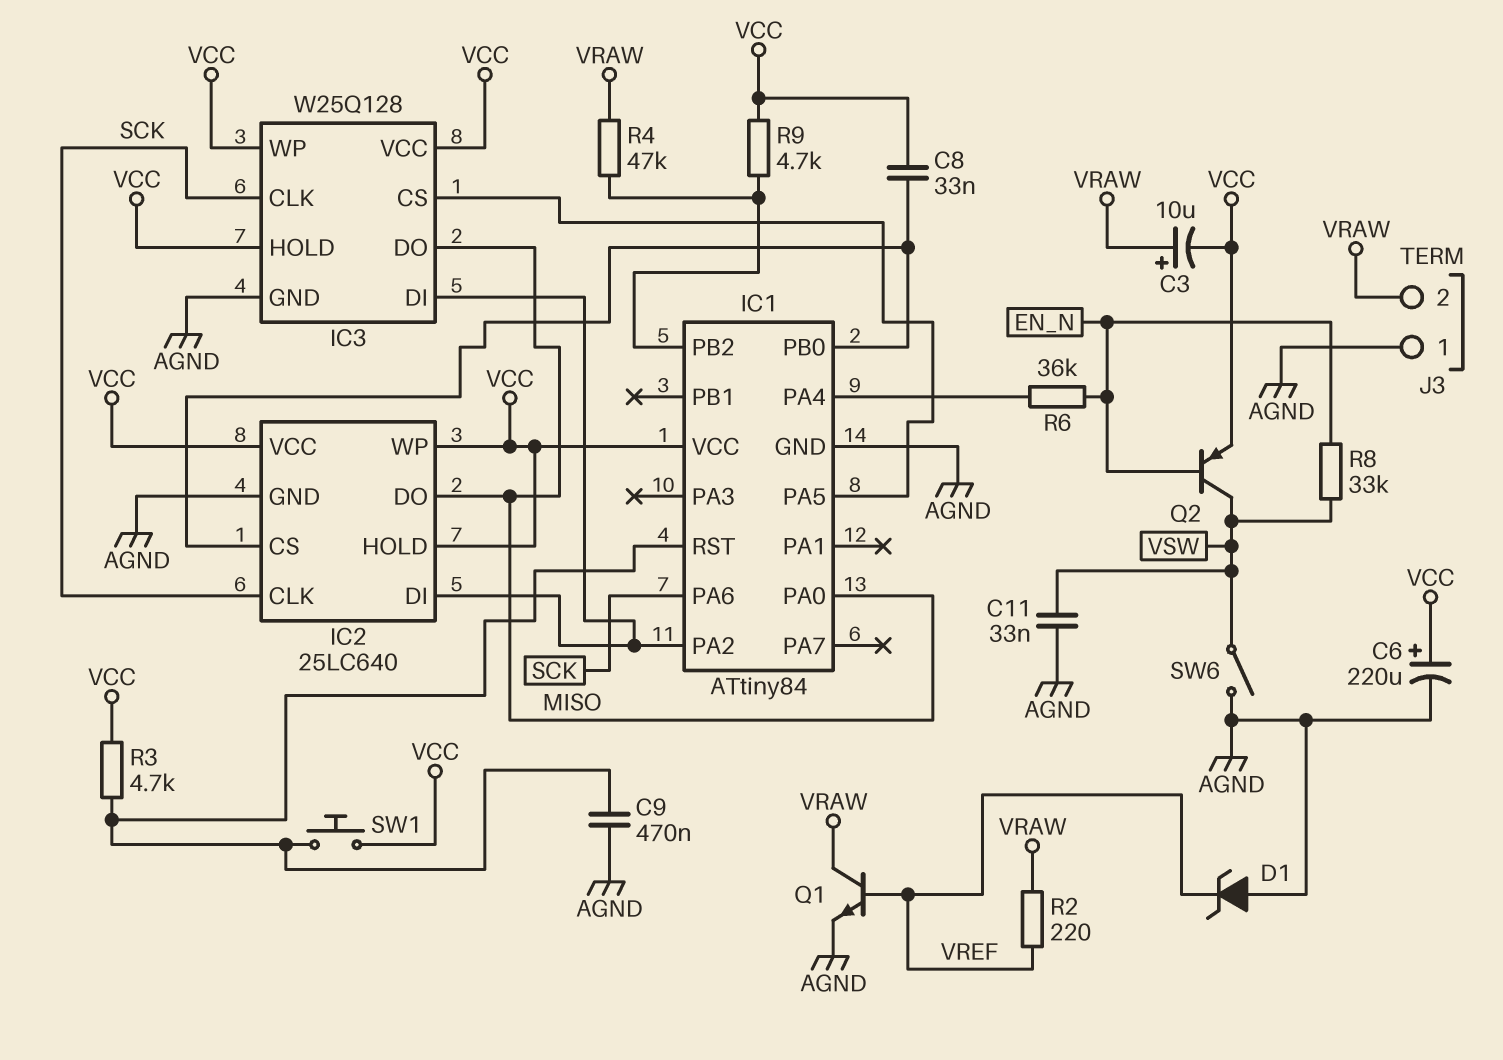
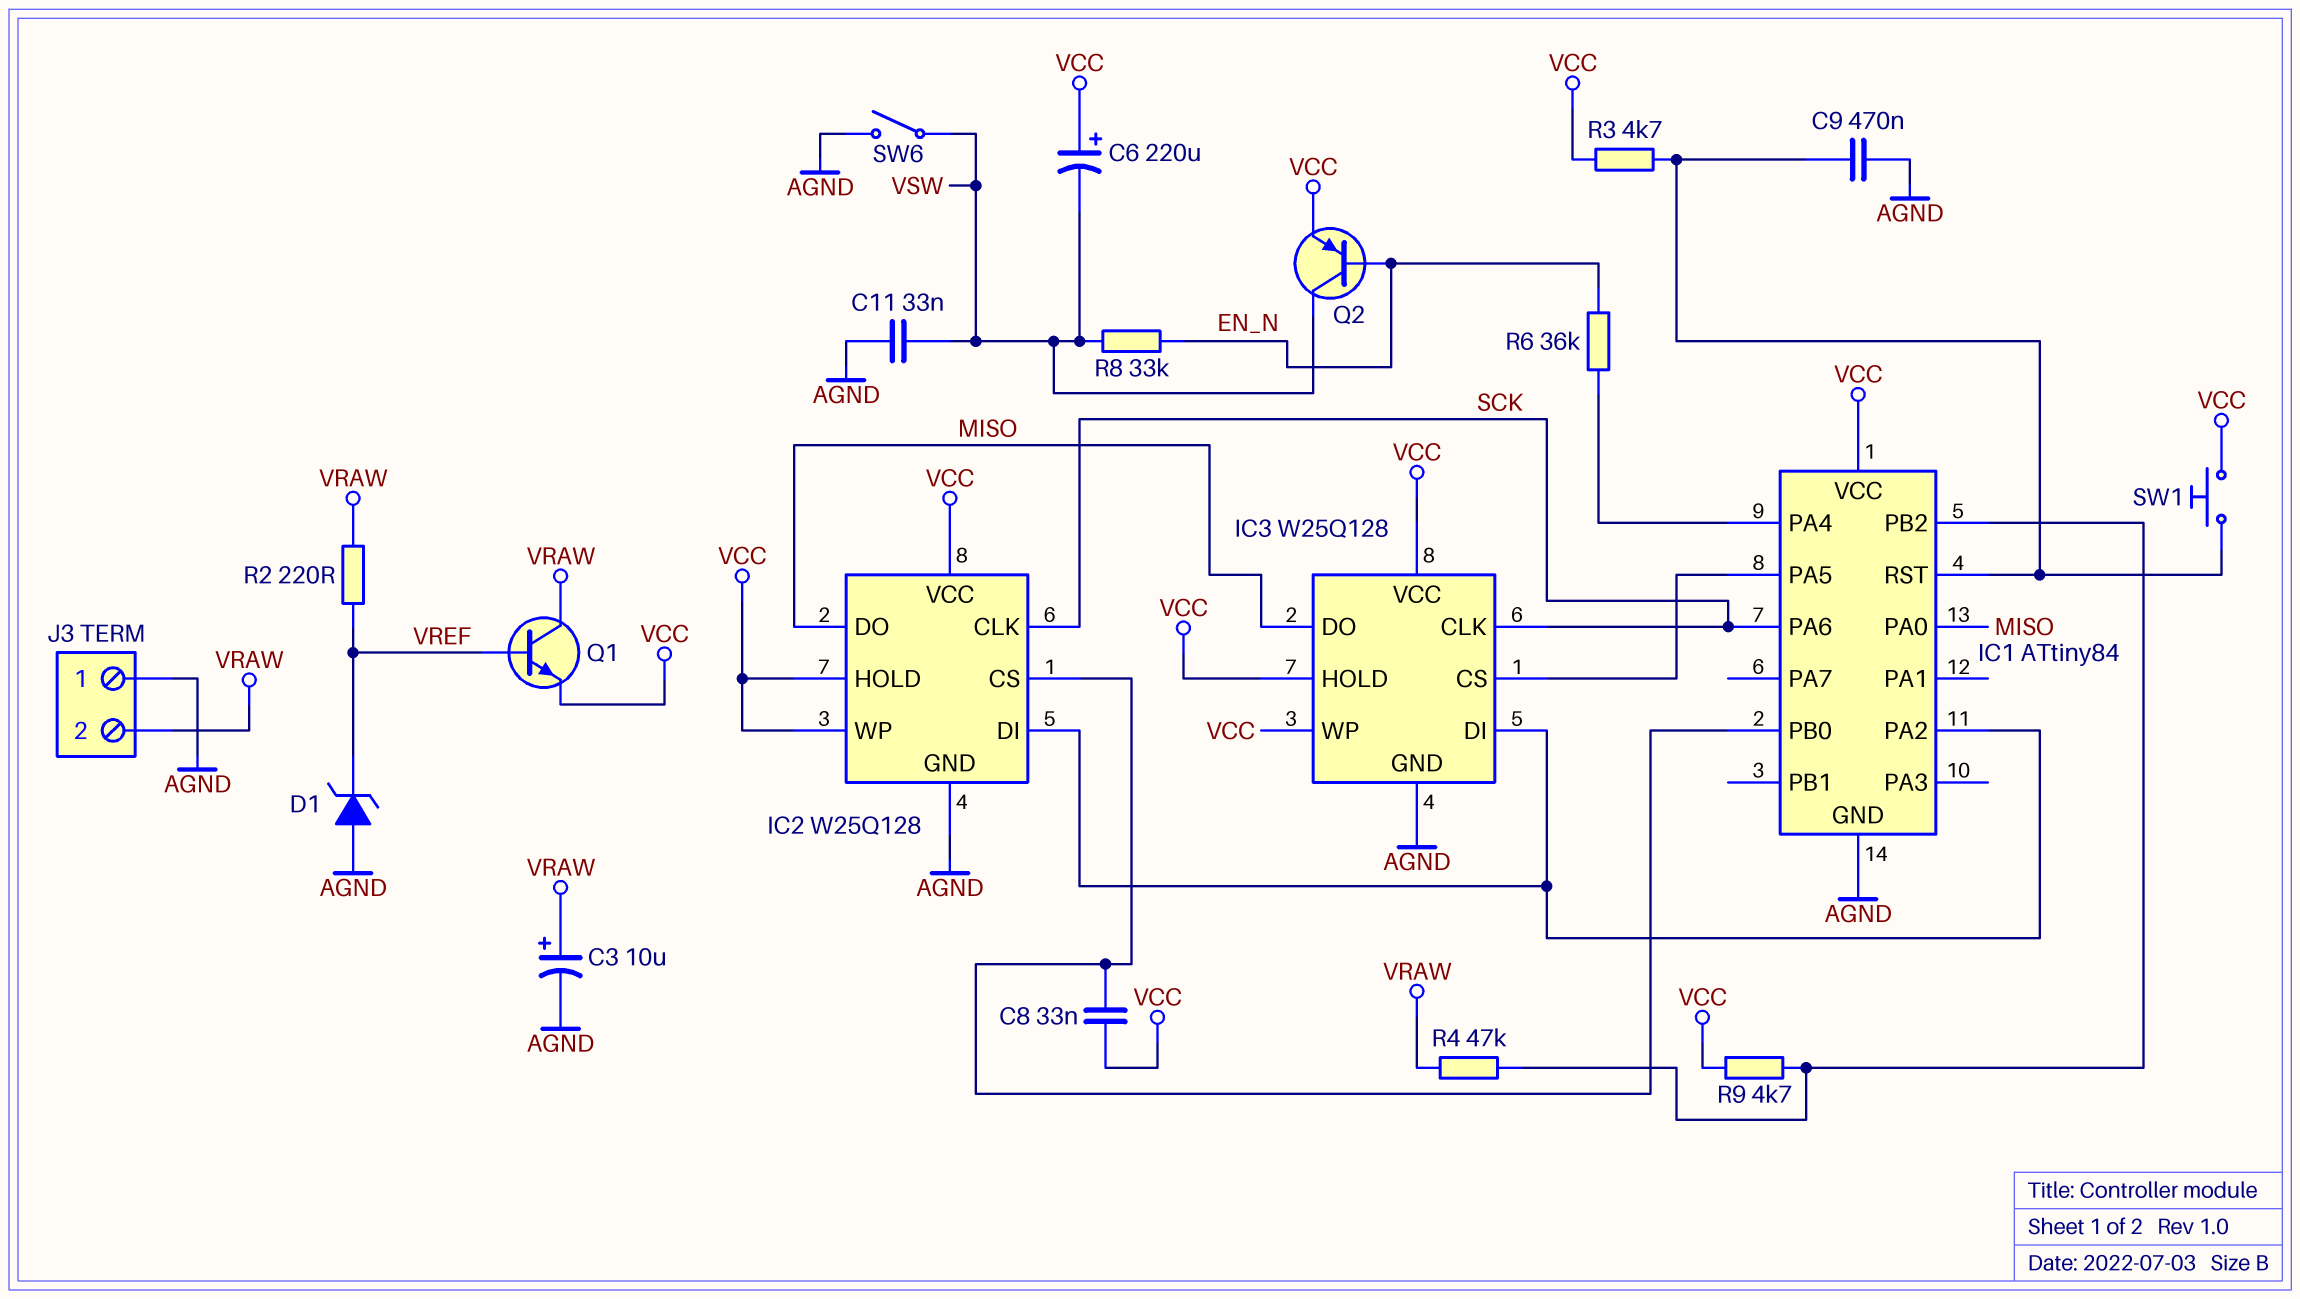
C3: 10uF (plus VRAW, minus VCC) -> 10uF (plus VRAW, minus AGND)
C6: 220uF (plus VCC, minus AGND) -> 220uF (plus VCC, minus VSW)
IC2: 25LC640 -> W25Q128
Q1: NPN (B VREF, C VRAW, E AGND) -> NPN (B VREF, C VRAW, E VCC)

